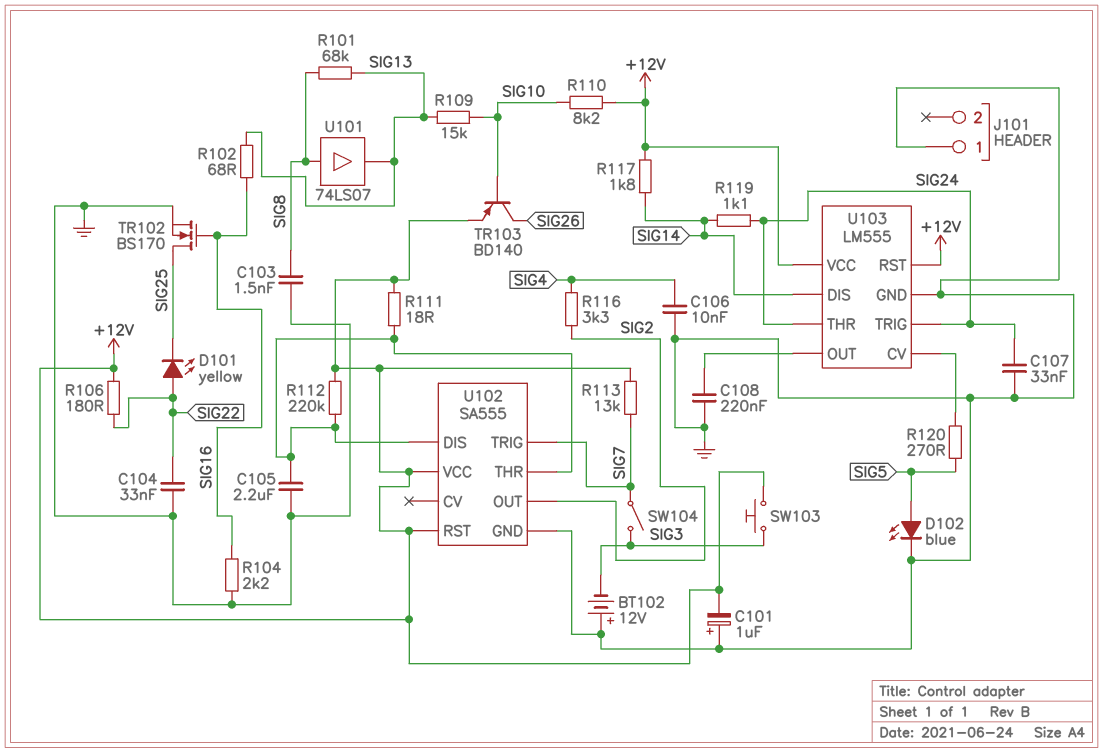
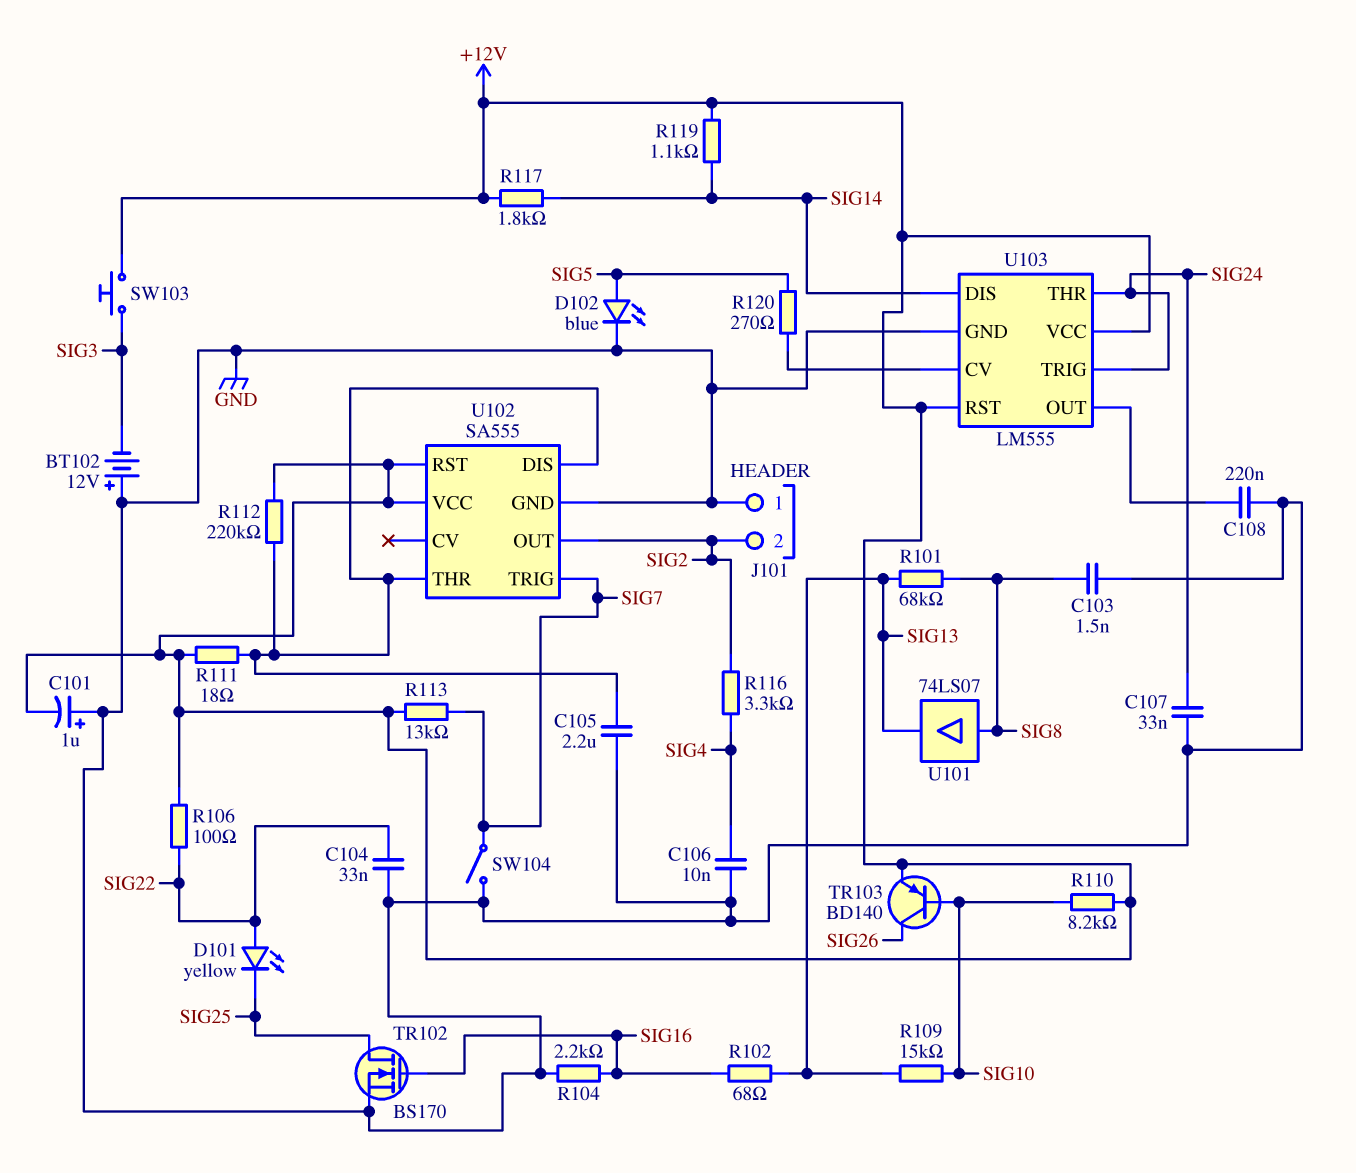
J101 pin 2: none -> SIG2
R106: 180 (+12V, SIG22) -> 100 (+12V, SIG22)
R119: 1.1k (SIG14, SIG24) -> 1.1k (+12V, SIG14)
SW104: switch (SIG3, SIG7) -> switch (GND, SIG7)

